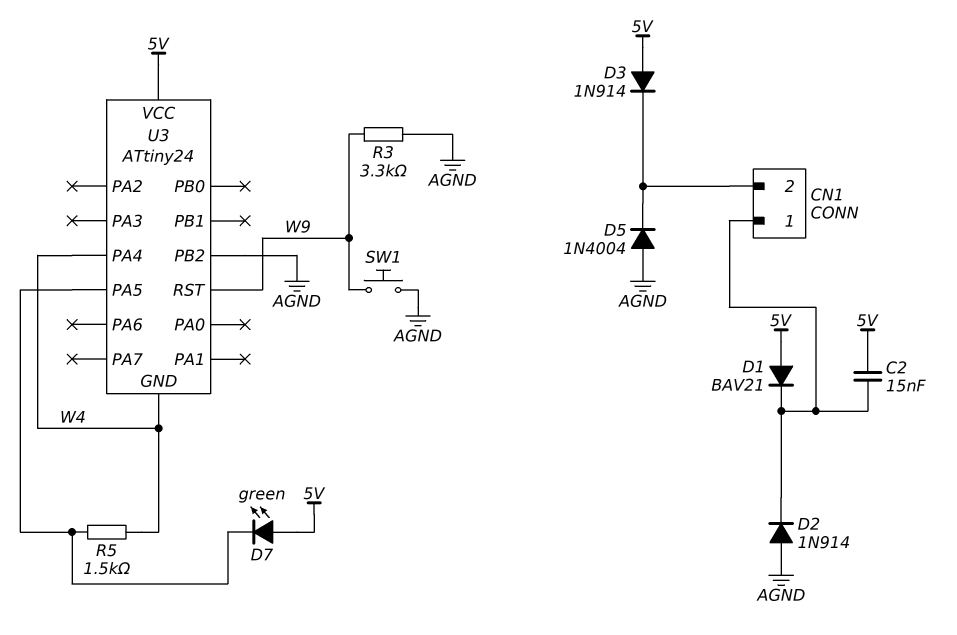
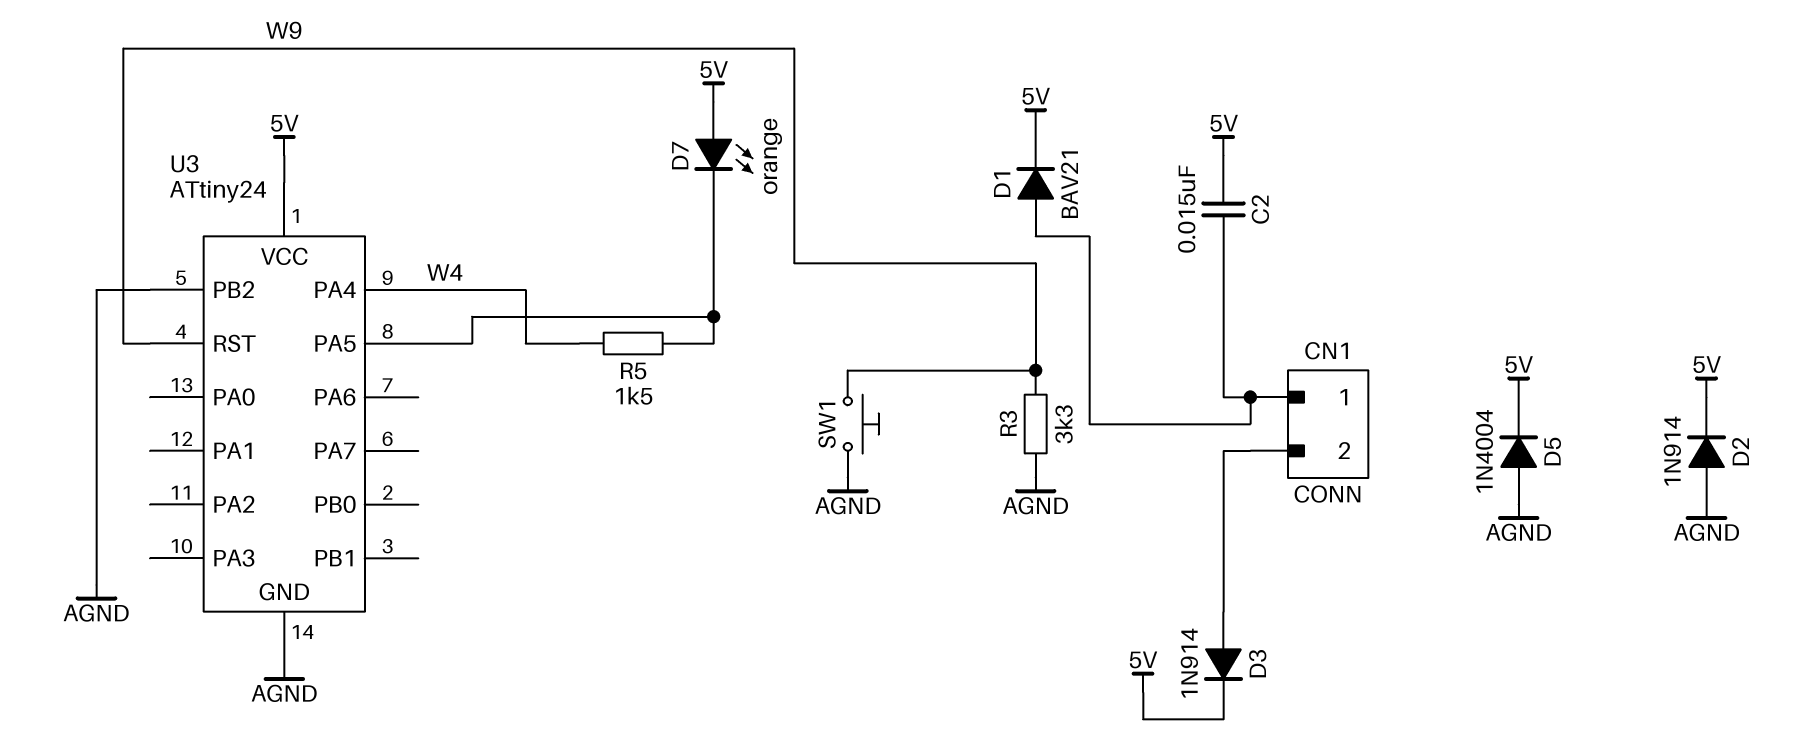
D1: diode BAV21 (A 5V, K CN1/1) -> diode BAV21 (A CN1/1, K 5V)
D2: diode 1N914 (A AGND, K CN1/1) -> diode 1N914 (A AGND, K 5V)
D3: diode 1N914 (A 5V, K CN1/2) -> diode 1N914 (A CN1/2, K 5V)
D5: diode 1N4004 (A AGND, K CN1/2) -> diode 1N4004 (A AGND, K 5V)
D7: LED green (A 5V, K U3/PA5) -> LED orange (A 5V, K U3/PA5)
U3 pin GND: W4 -> AGND

